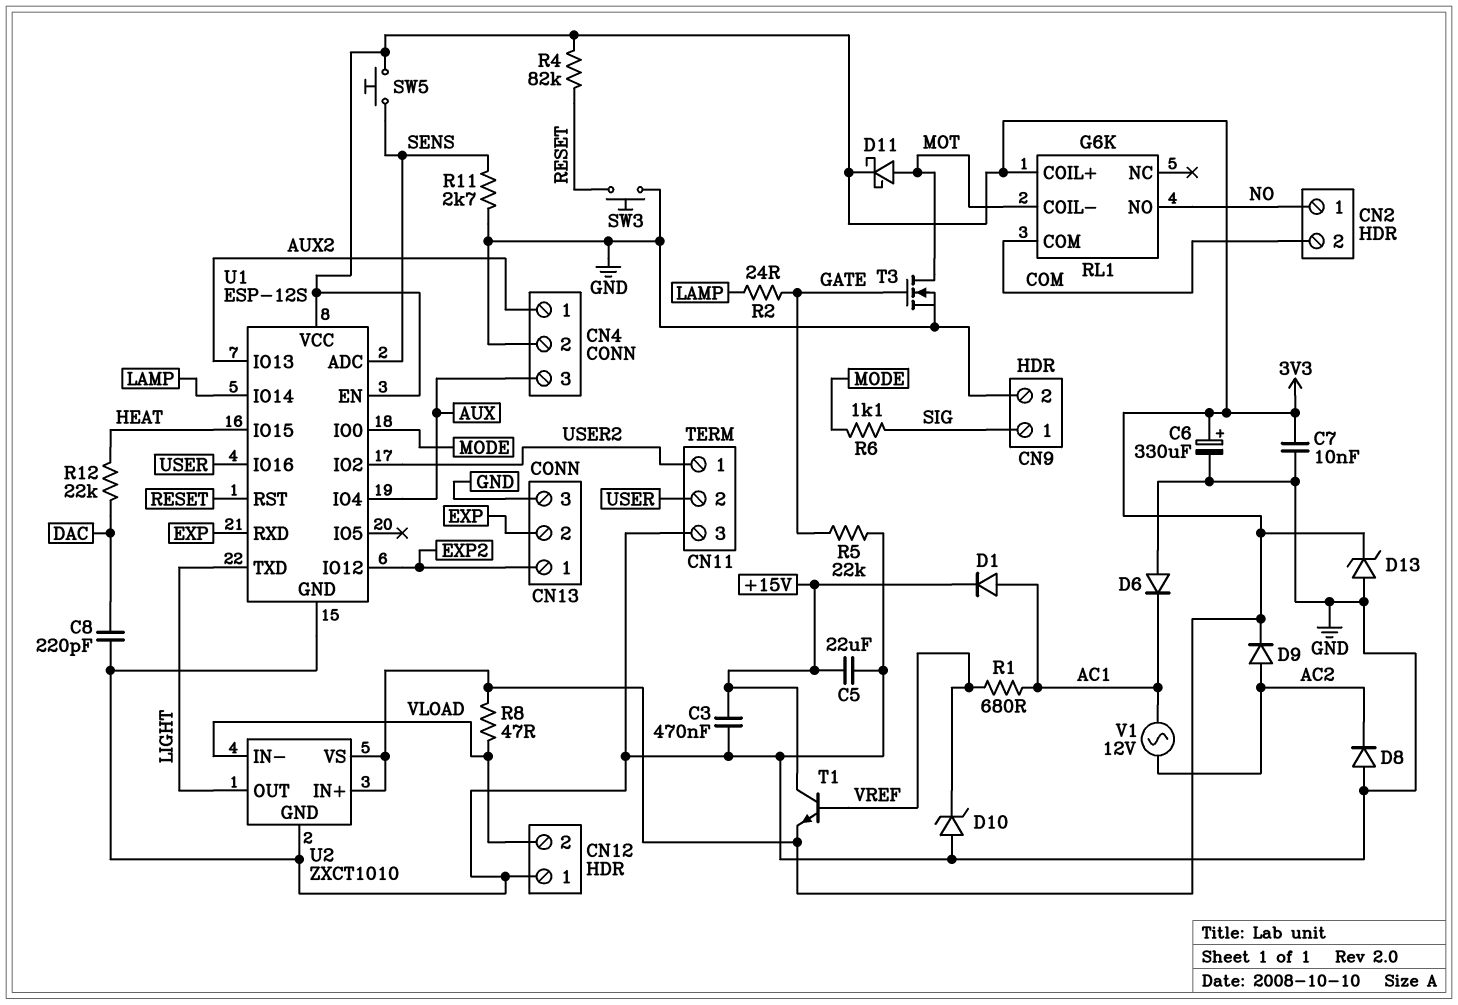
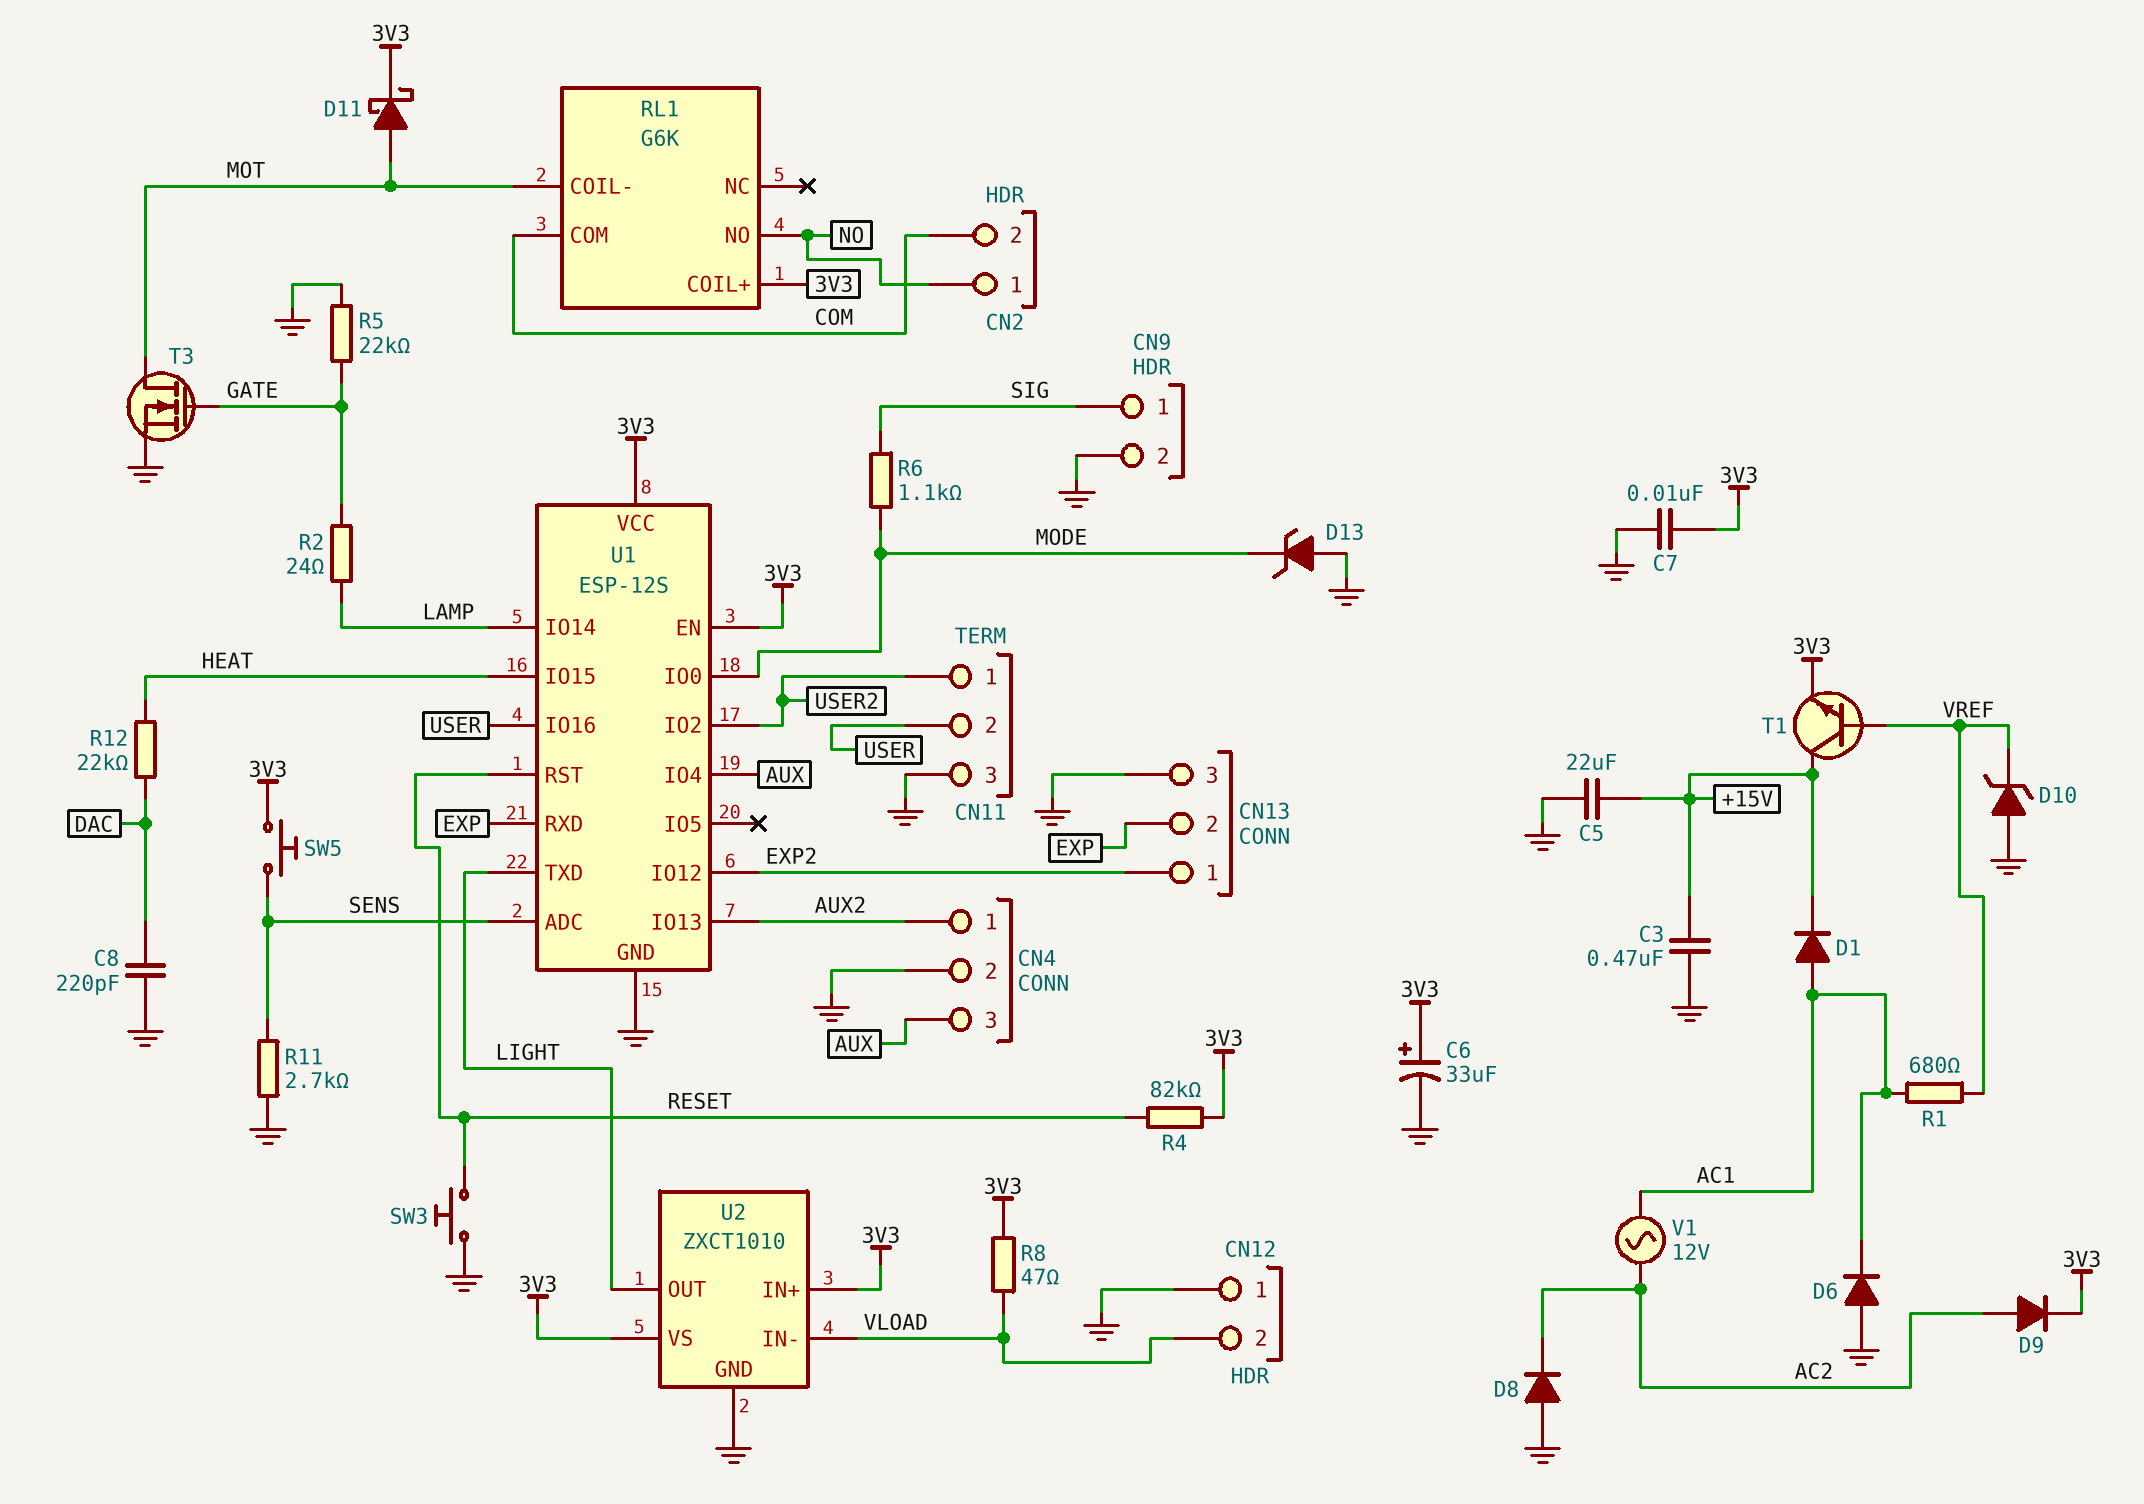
C6: 330uF (plus 3V3, minus GND) -> 33uF (plus 3V3, minus GND)
D13: zener (A GND, K 3V3) -> zener (A GND, K MODE)

